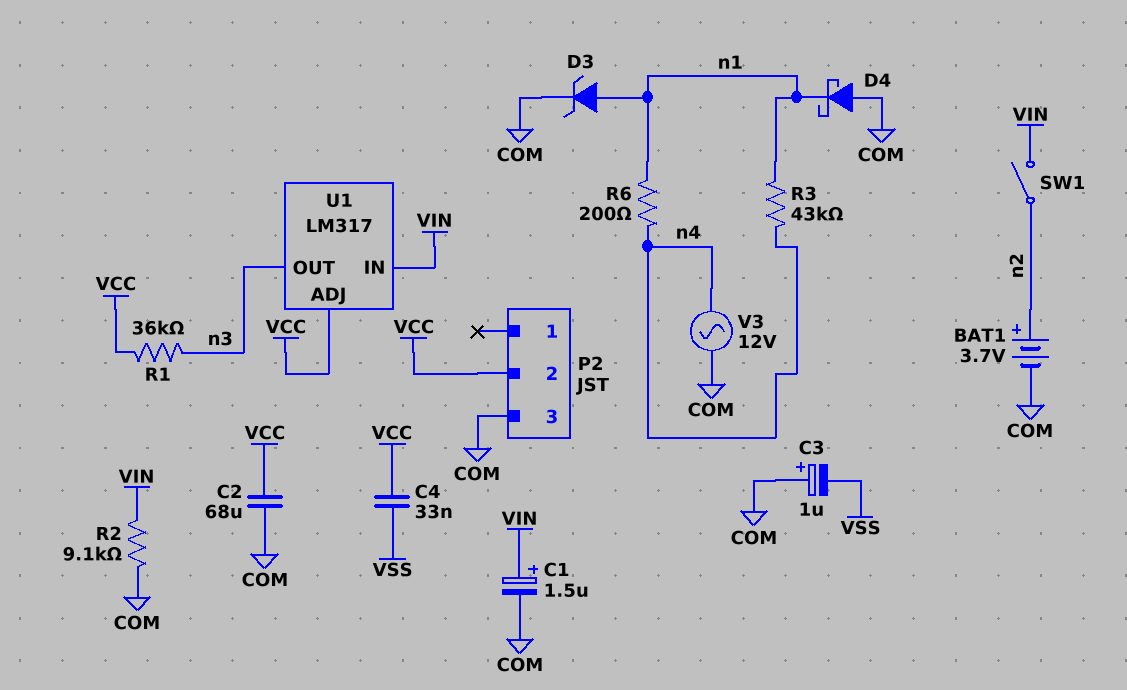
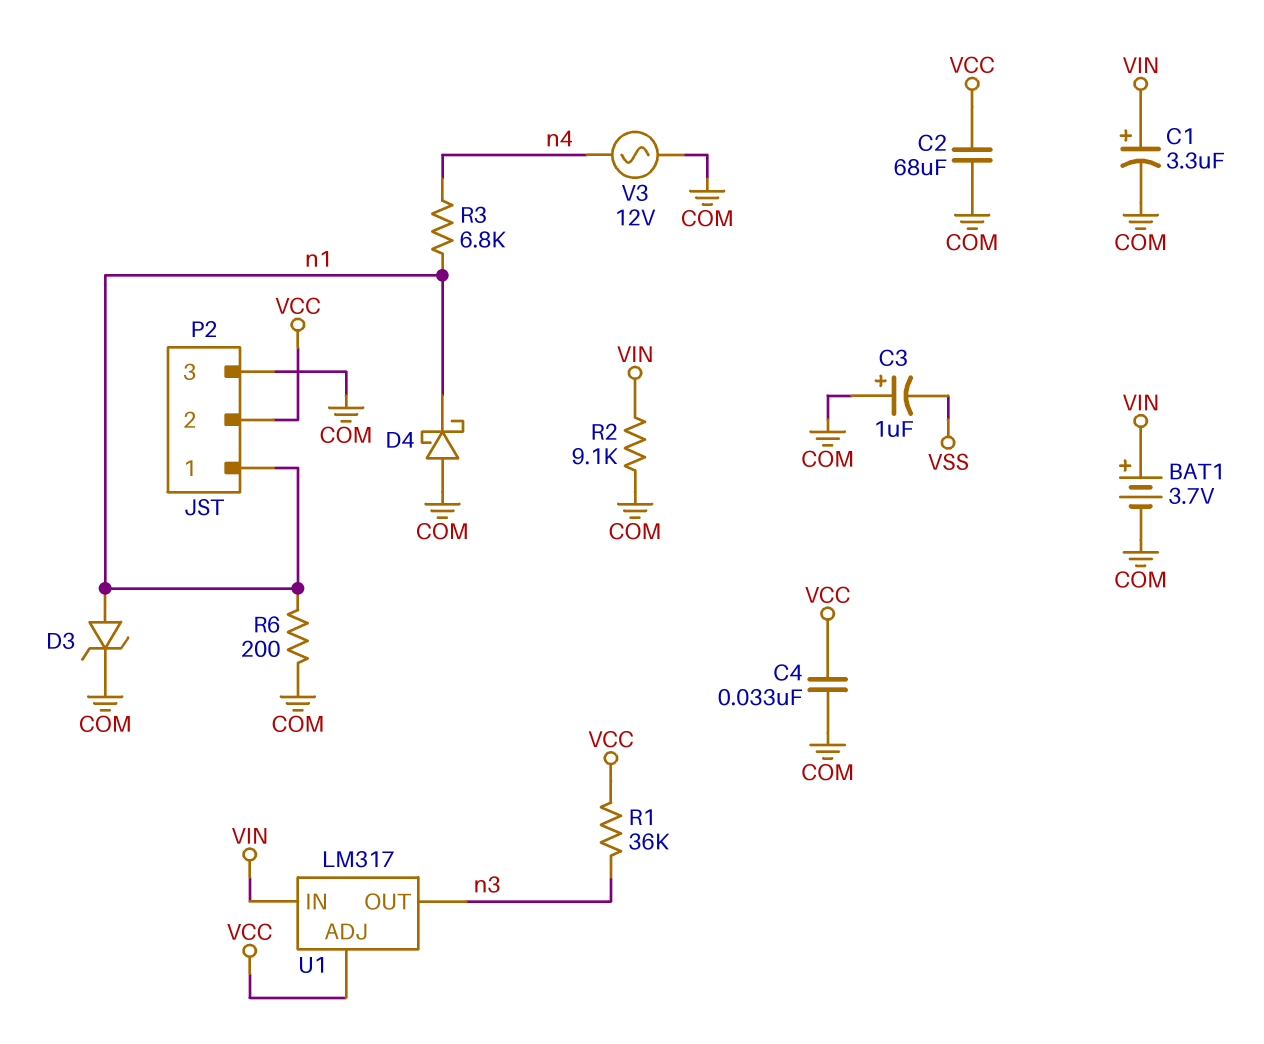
BAT1: 3.7V (plus n2, minus COM) -> 3.7V (plus VIN, minus COM)
C1: 1.5uF (plus VIN, minus COM) -> 3.3uF (plus VIN, minus COM)
C4: 33nF (VCC, VSS) -> 33nF (COM, VCC)
P2 pin 1: none -> n1
R3: 43k (n1, n4) -> 6.8k (n1, n4)
R6: 200 (n1, n4) -> 200 (COM, n1)
SW1: switch (VIN, n2) -> none

